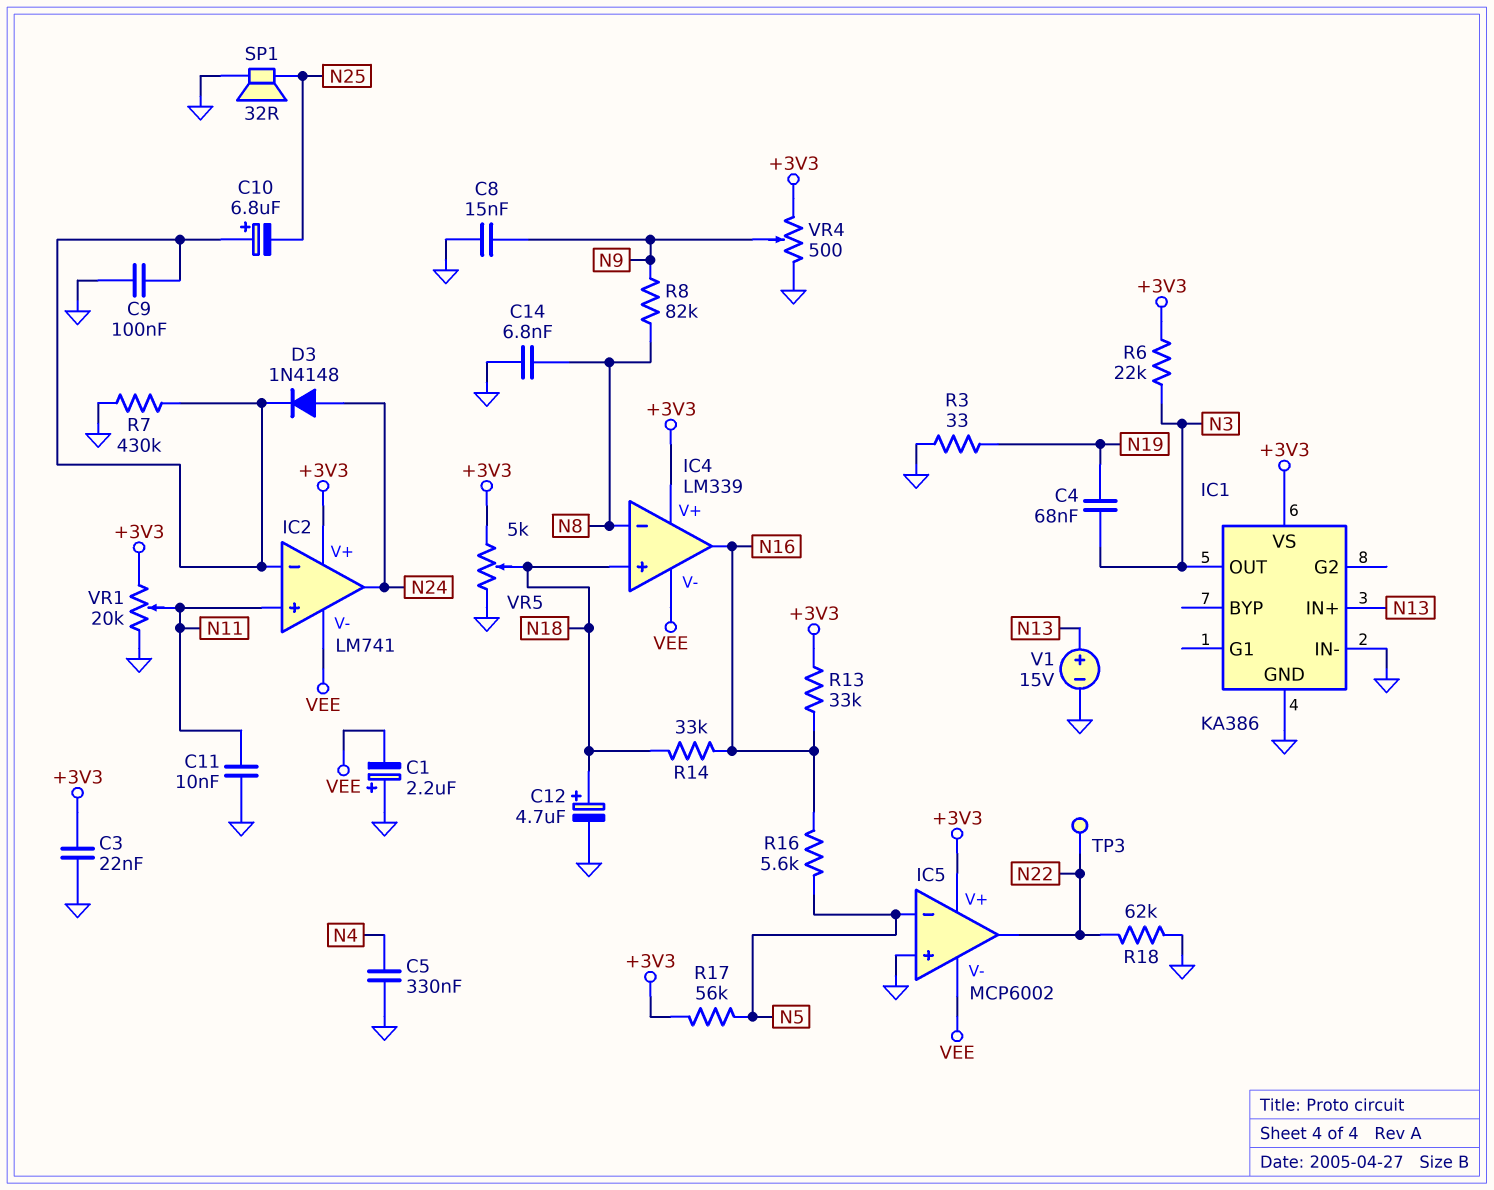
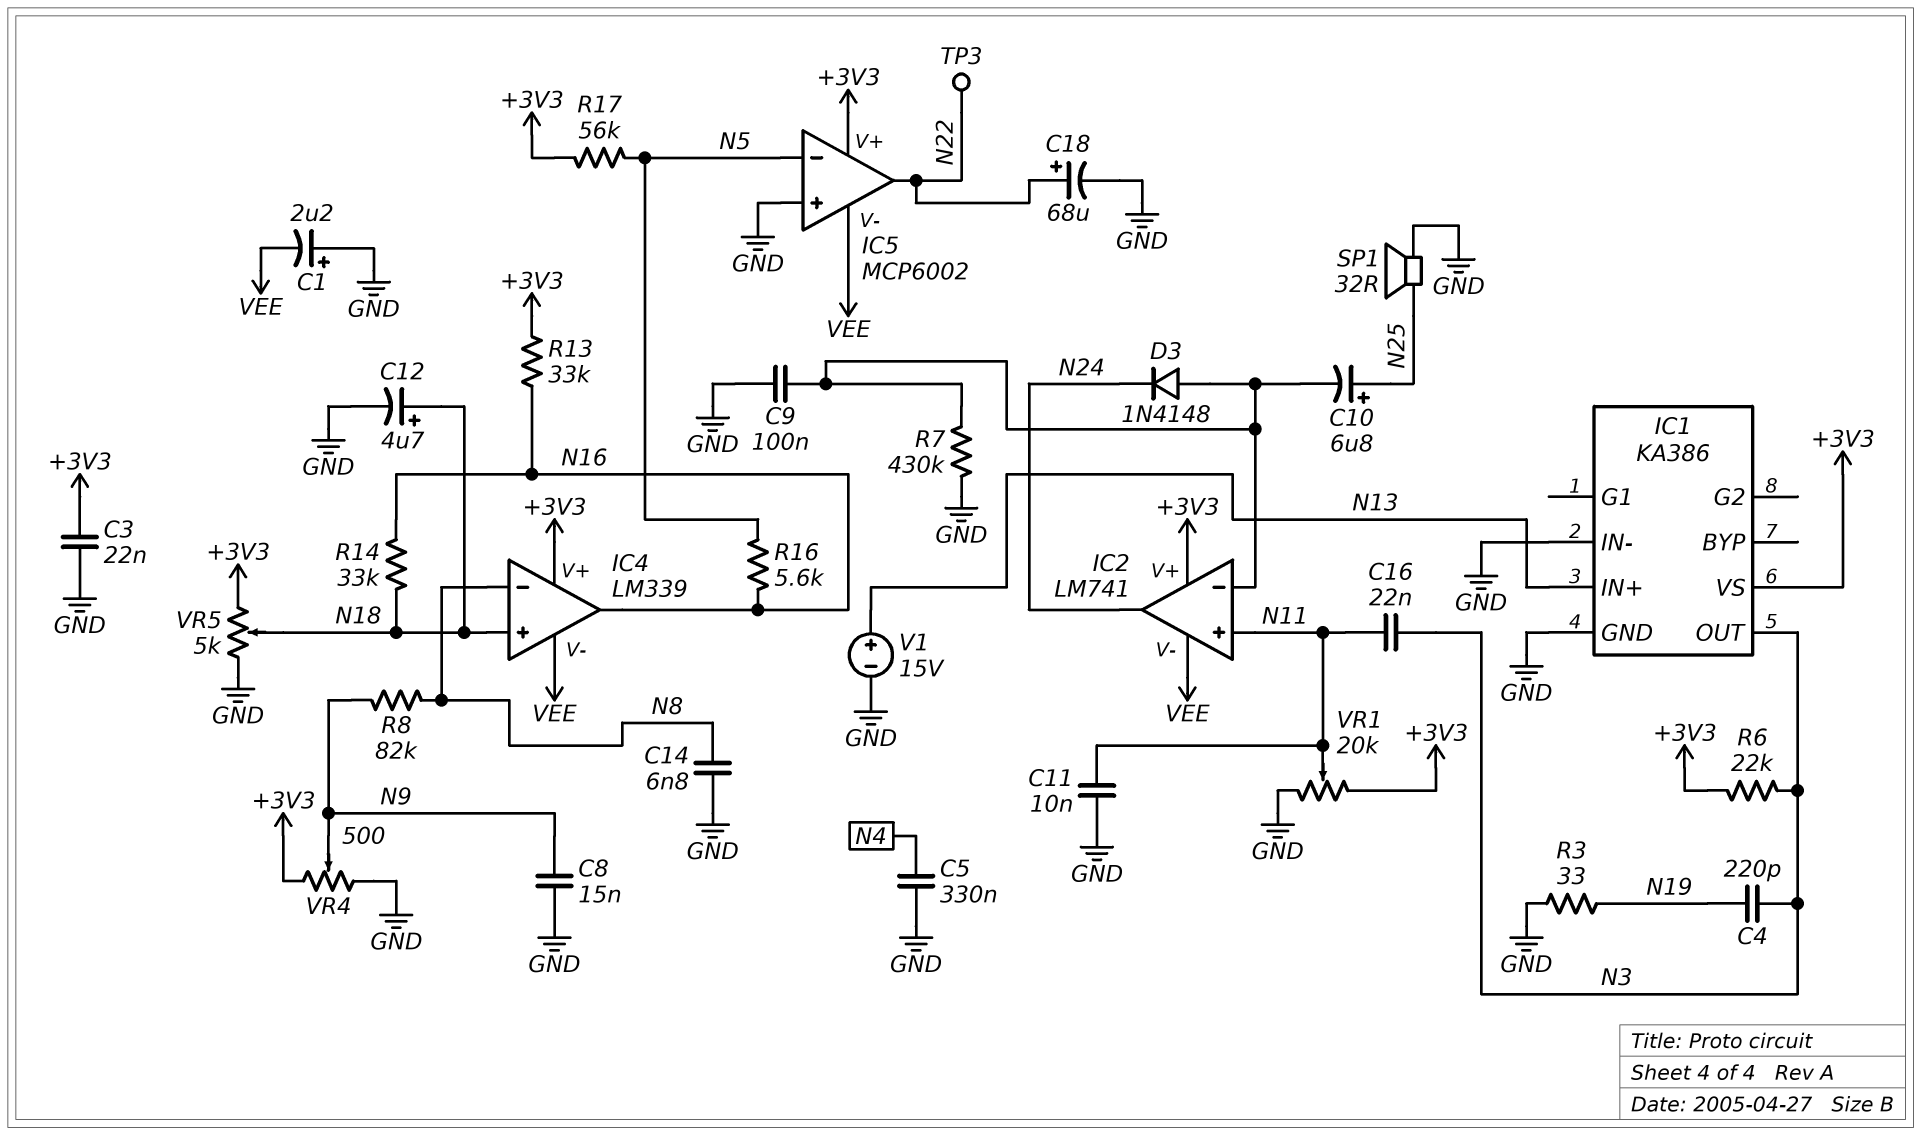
C4: 68nF (N3, N19) -> 220pF (N3, N19)
C10: 6.8uF (plus IC2/in-, minus N25) -> 6.8uF (plus N25, minus IC2/in-)
C16: none -> 22nF (N3, N11)
C18: none -> 68uF (plus N22, minus GND)
D3: diode 1N4148 (A N24, K IC2/in-) -> diode 1N4148 (A IC2/in-, K N24)
R18: 62k (GND, N22) -> none

